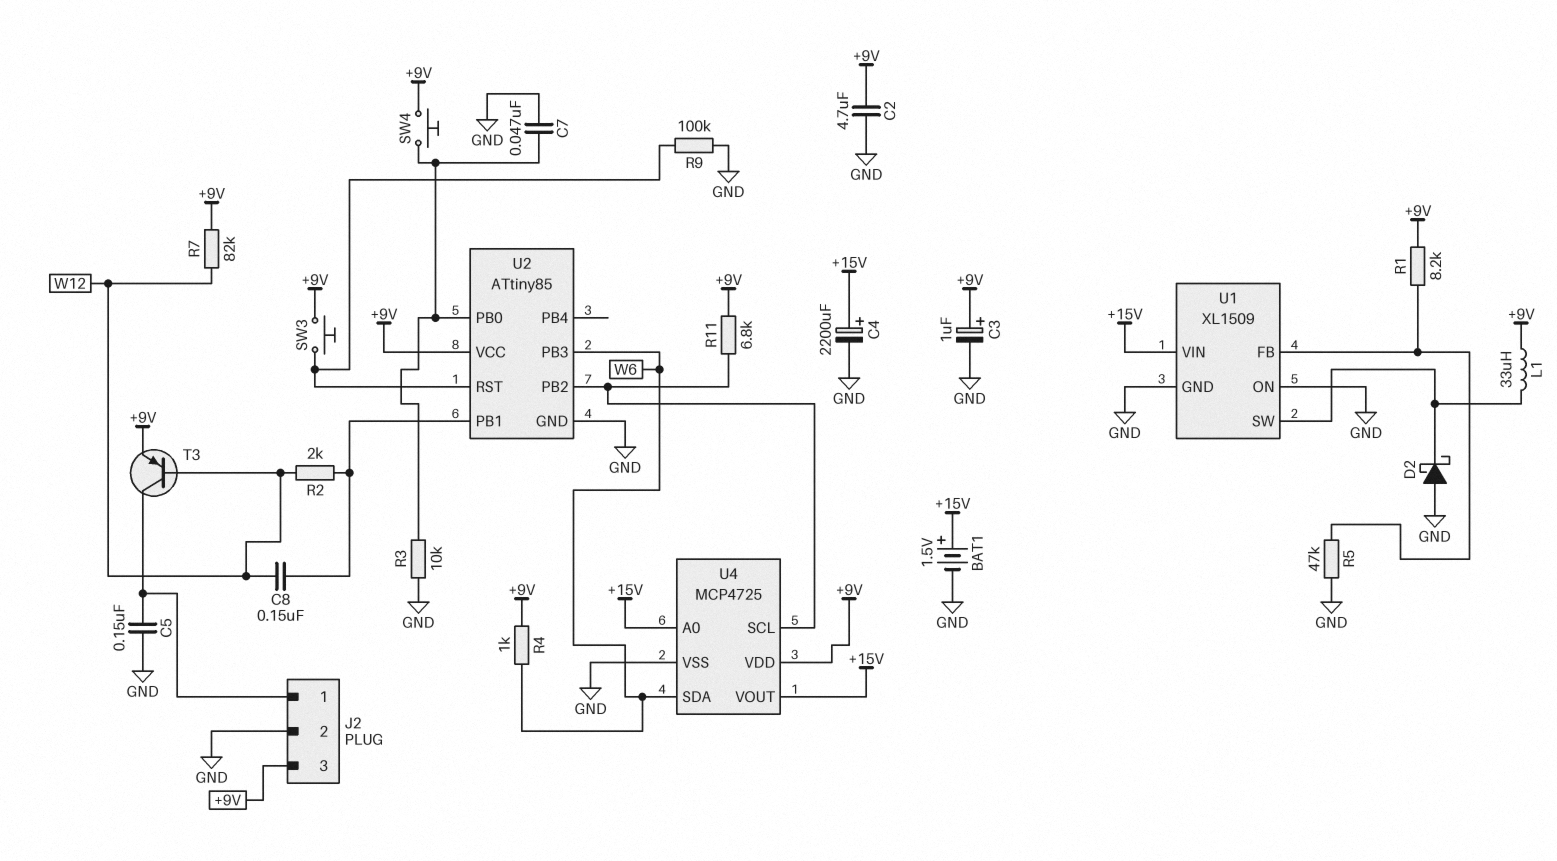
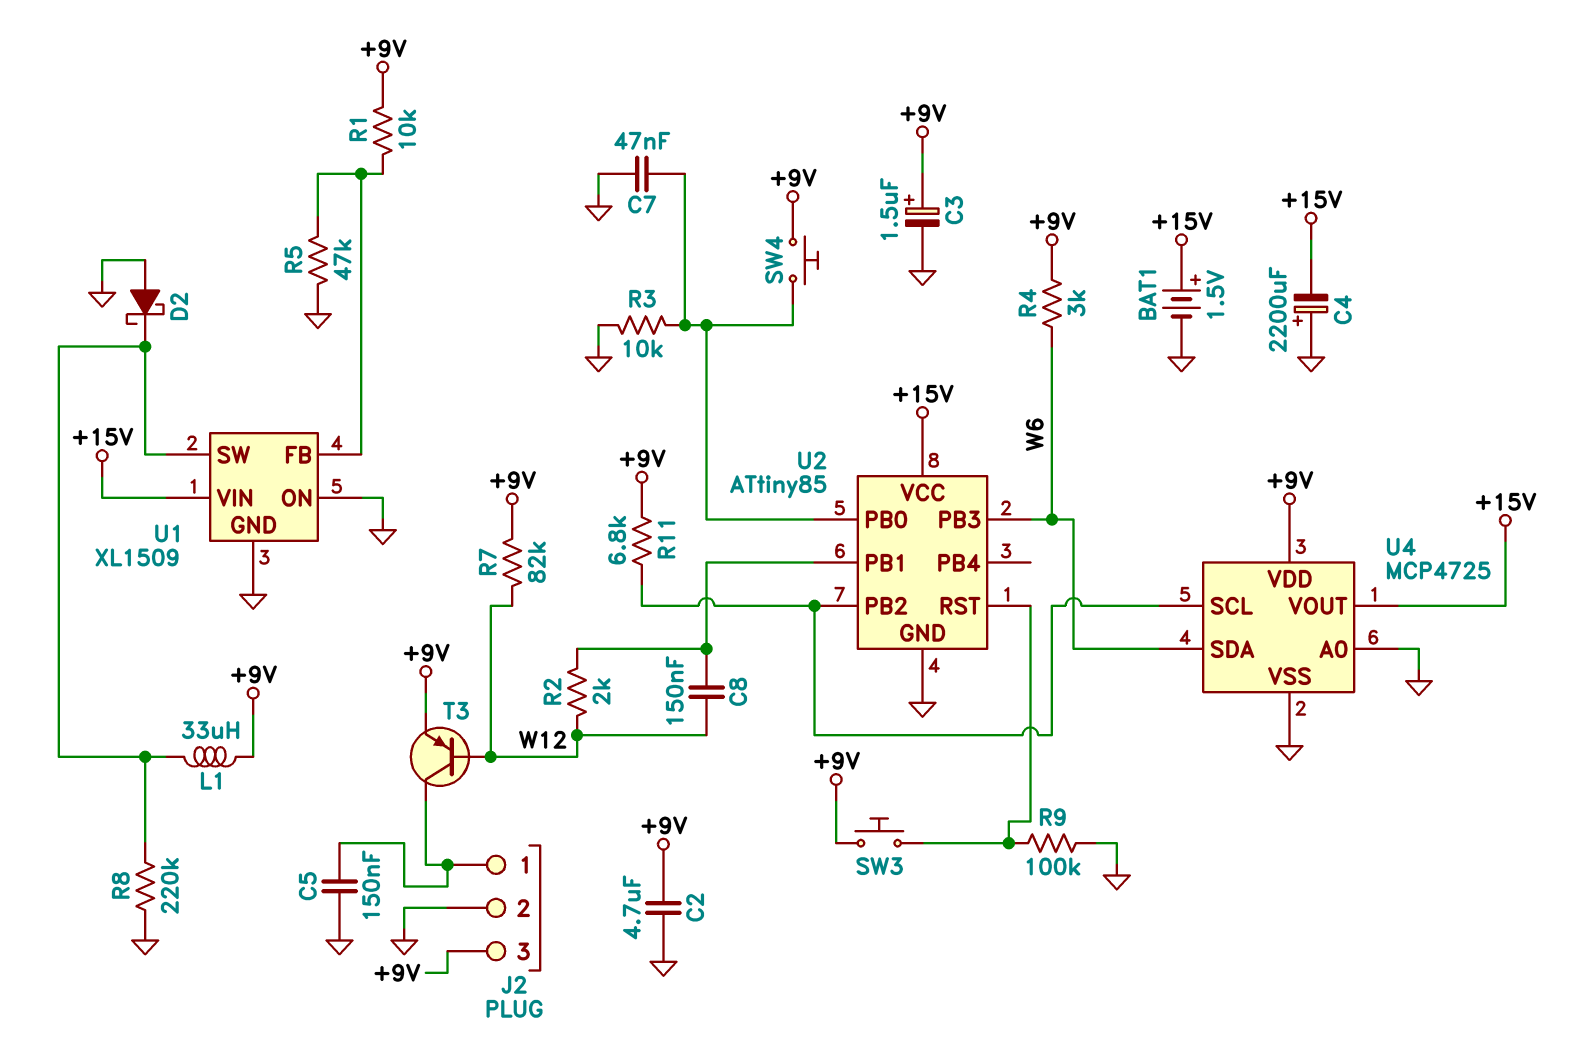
C3: 1uF (plus +9V, minus GND) -> 1.5uF (plus +9V, minus GND)
C4: 2200uF (plus +15V, minus GND) -> 2200uF (plus GND, minus +15V)
R1: 8.2k (+9V, U1/FB) -> 10k (+9V, U1/FB)
R4: 1k (+9V, W6) -> 3k (+9V, W6)
R8: none -> 220k (GND, U1/SW)
U2 pin VCC: +9V -> +15V
U4 pin A0: +15V -> GND

